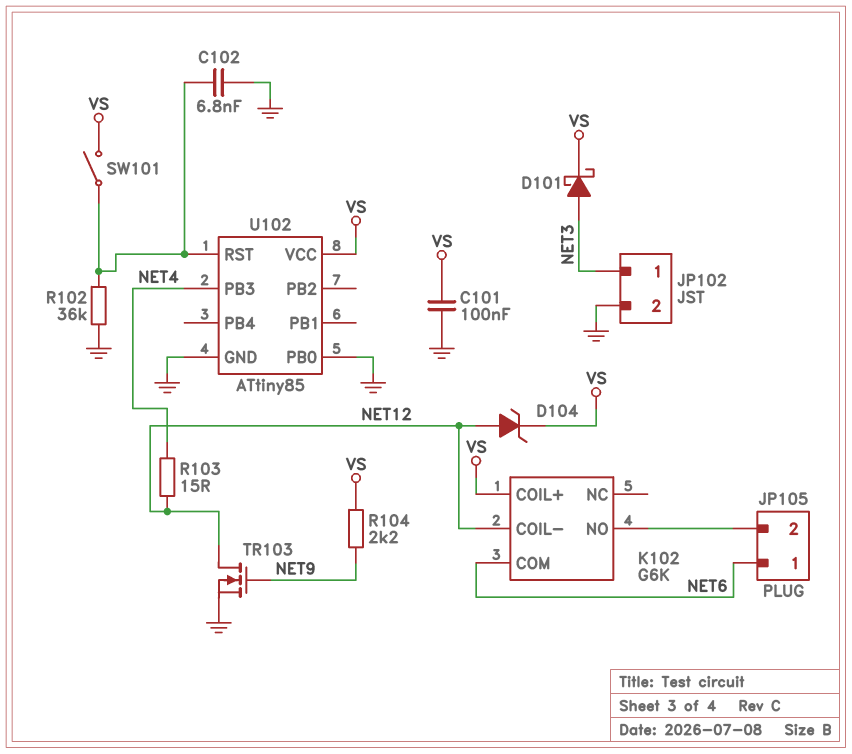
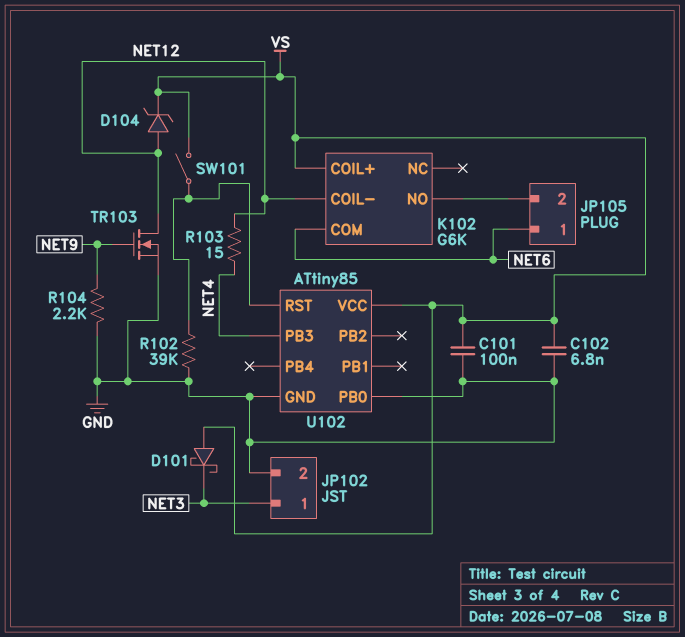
C102: 6.8nF (GND, U102/RST) -> 6.8nF (GND, VS)
D101: schottky (A NET3, K VS) -> schottky (A VS, K NET3)
R102: 36k (GND, U102/RST) -> 39k (GND, U102/RST)
R104: 2.2k (NET9, VS) -> 2.2k (GND, NET9)

